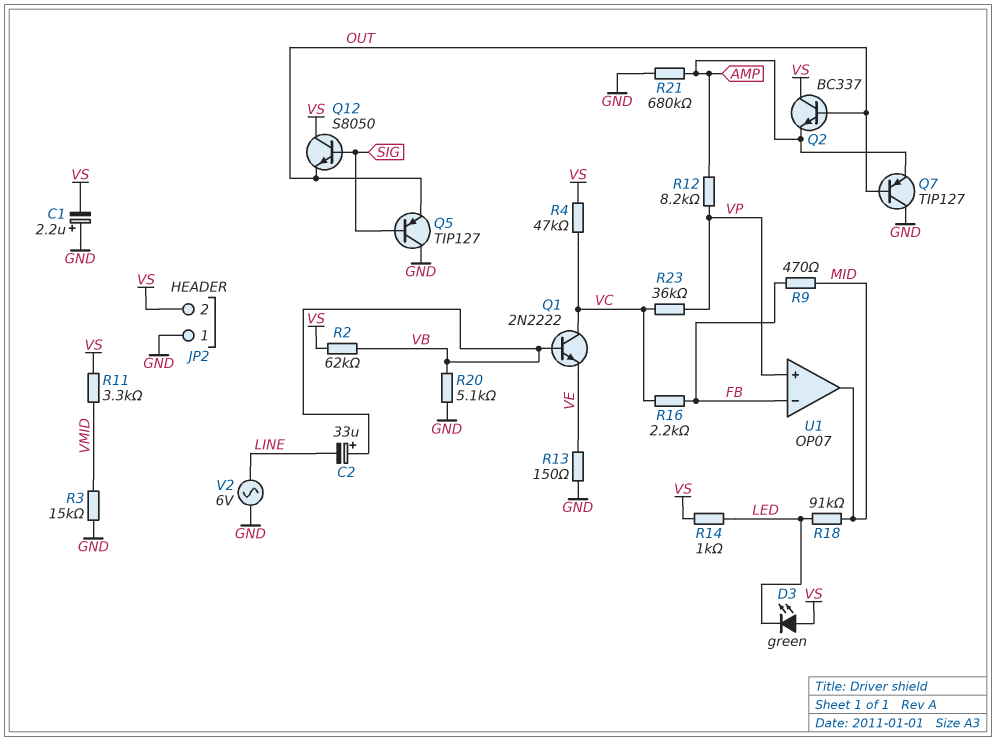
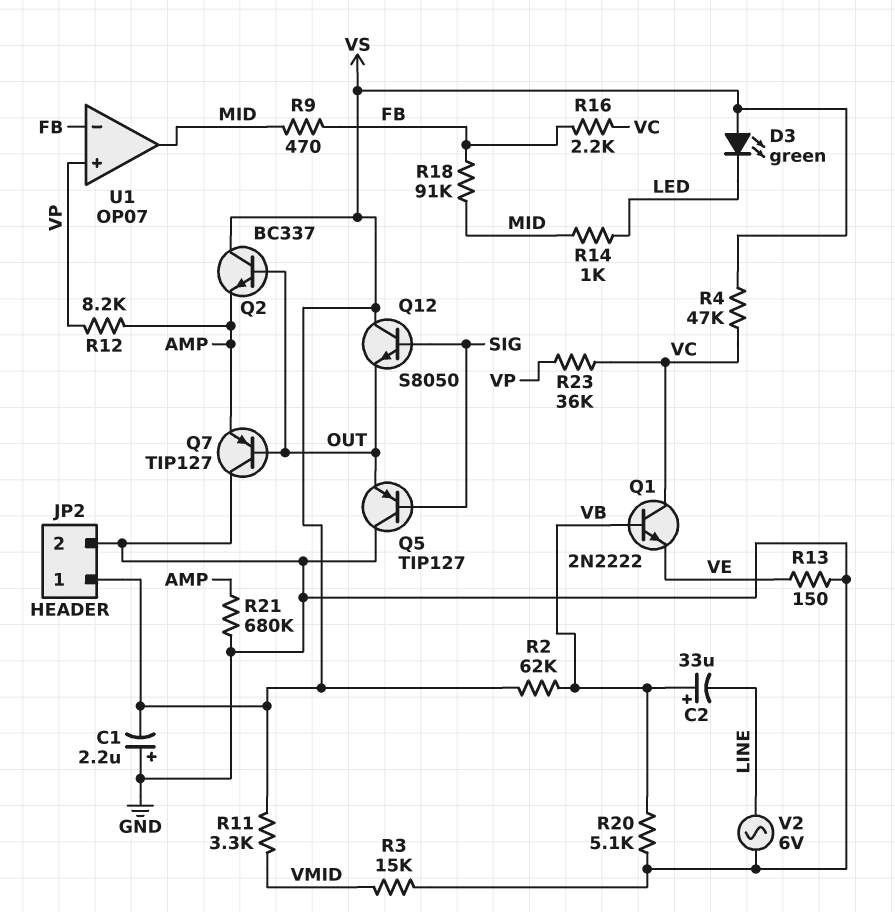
JP2 pin 1: GND -> VS
JP2 pin 2: VS -> GND
R14: 1k (LED, VS) -> 1k (LED, MID)
R18: 91k (LED, MID) -> 91k (FB, MID)

